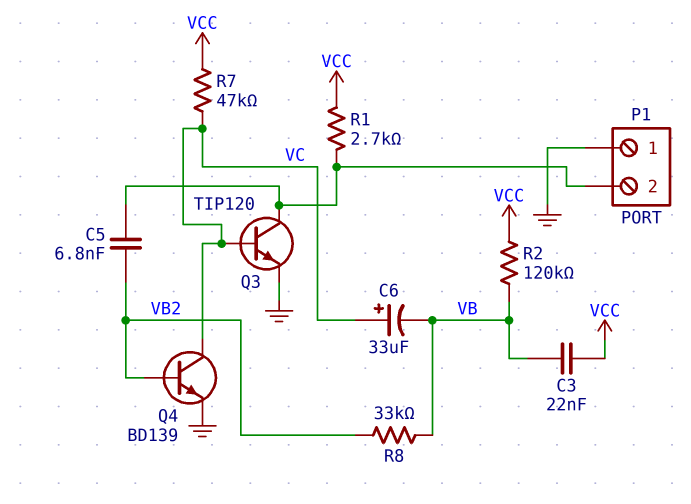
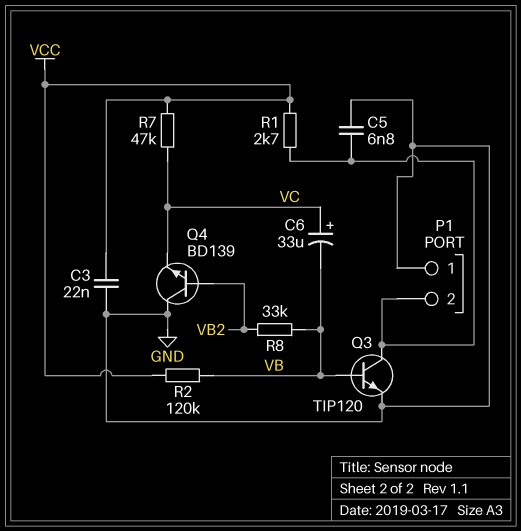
C3: 22nF (VB, VCC) -> 22nF (GND, VCC)
C5: 6.8nF (P1/2, VB2) -> 6.8nF (GND, P1/2)
Q3: NPN TIP120 (B VC, C P1/2, E GND) -> NPN TIP120 (B VB, C P1/2, E GND)
Q4: NPN BD139 (B VB2, C VC, E GND) -> NPN BD139 (B VB2, C GND, E VC)

